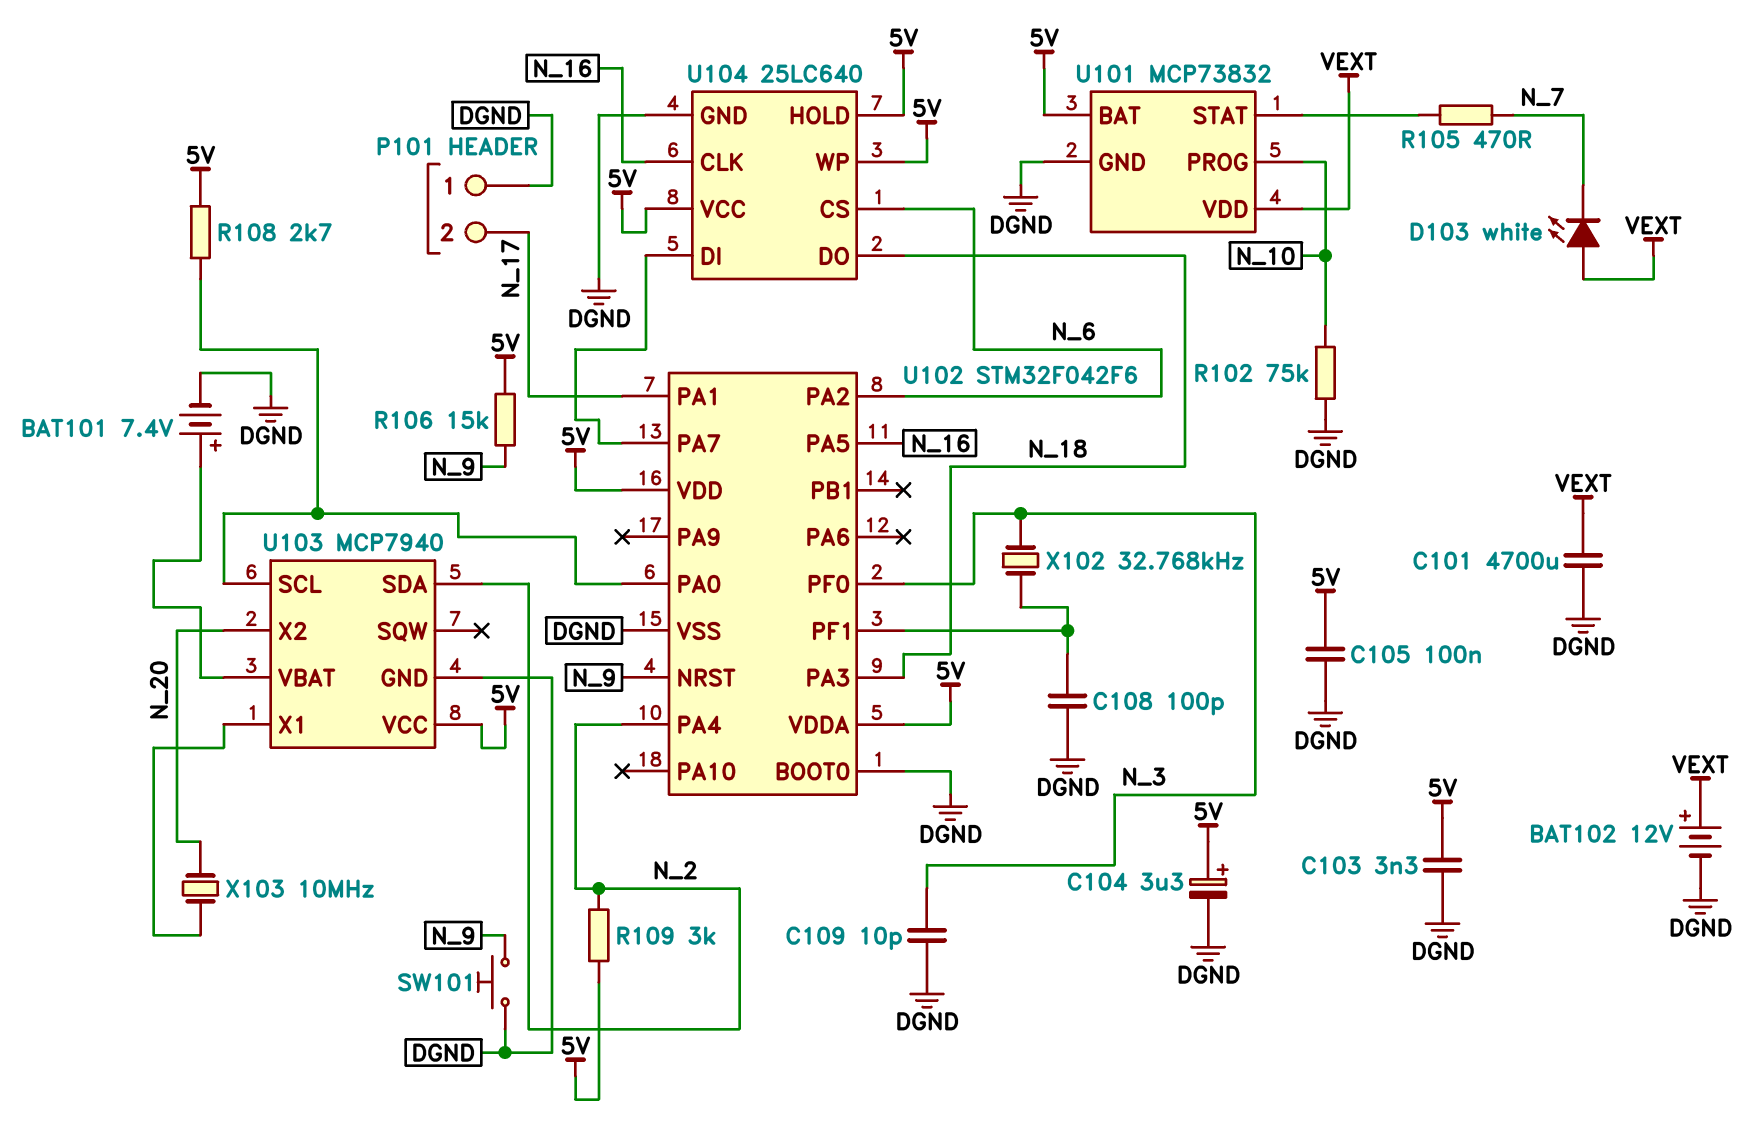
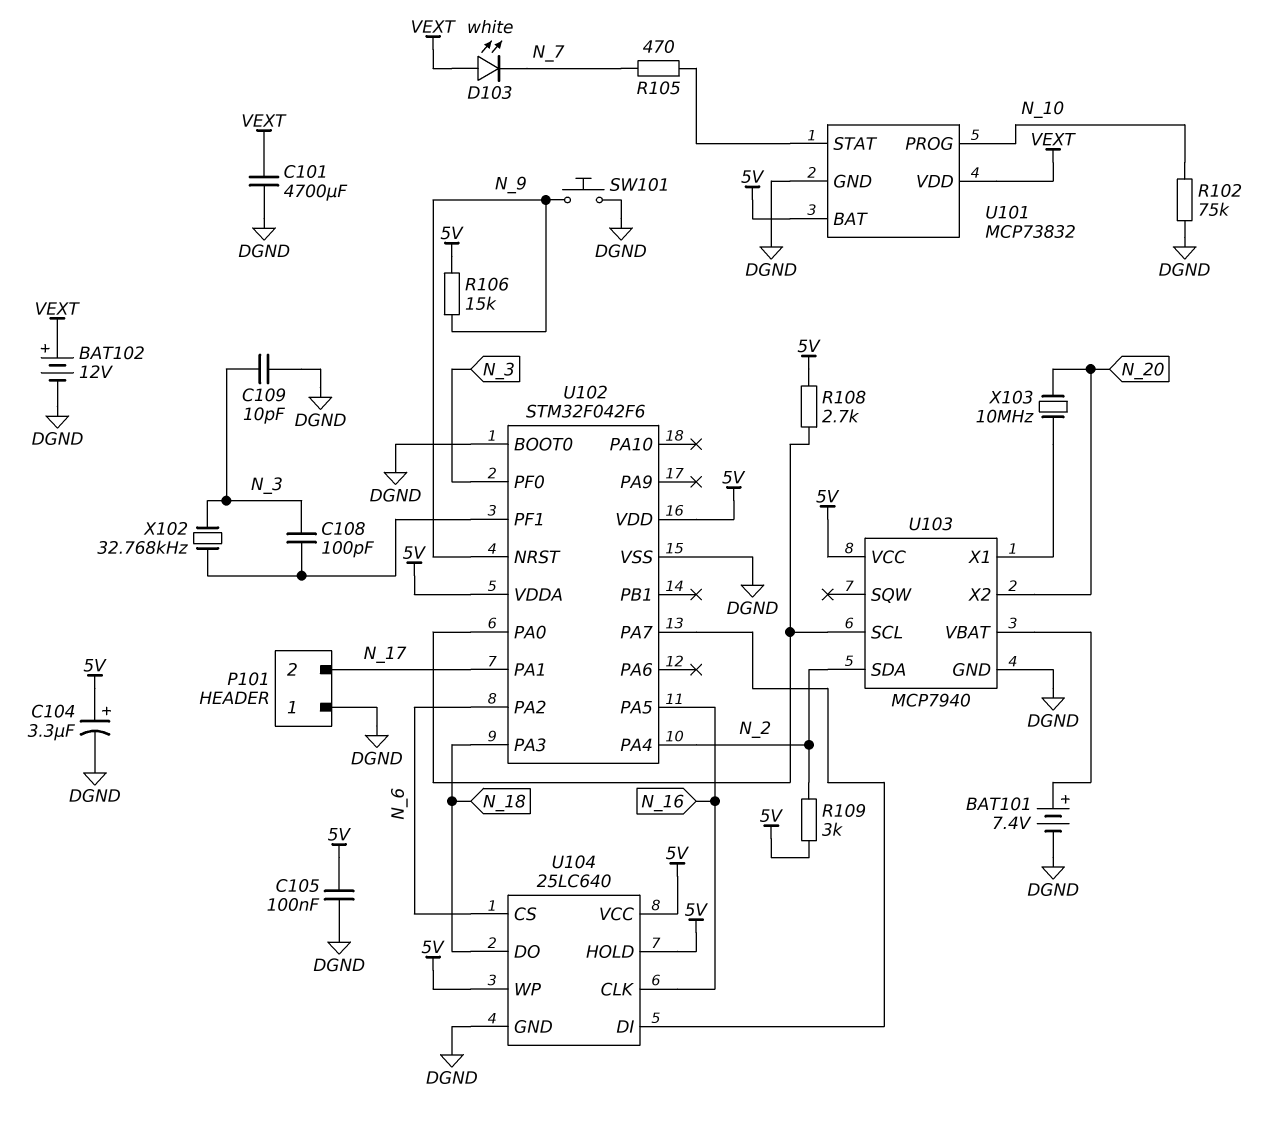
C103: 3.3nF (5V, DGND) -> none
C108: 100pF (DGND, U102/PF1) -> 100pF (N_3, U102/PF1)

